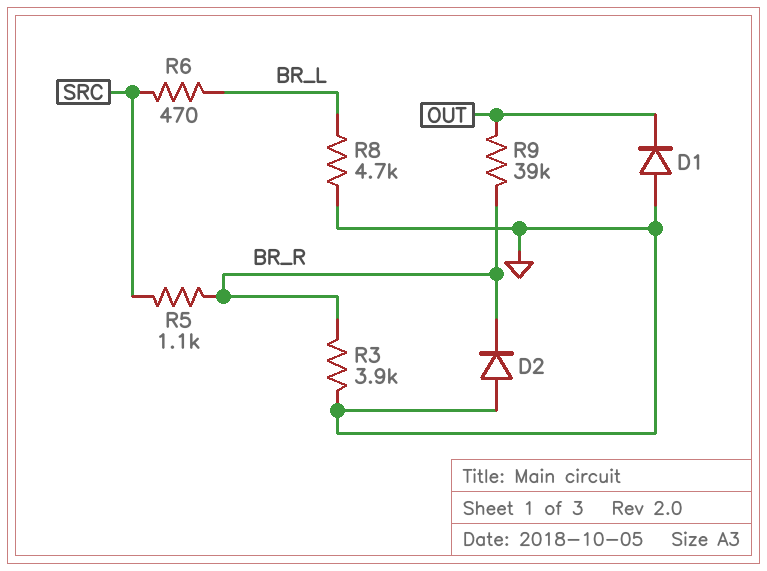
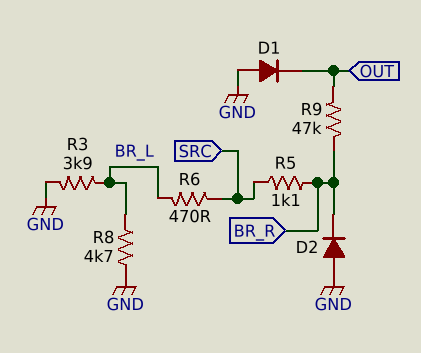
R3: 3.9k (BR_R, GND) -> 3.9k (BR_L, GND)
R9: 39k (BR_R, OUT) -> 47k (BR_R, OUT)

